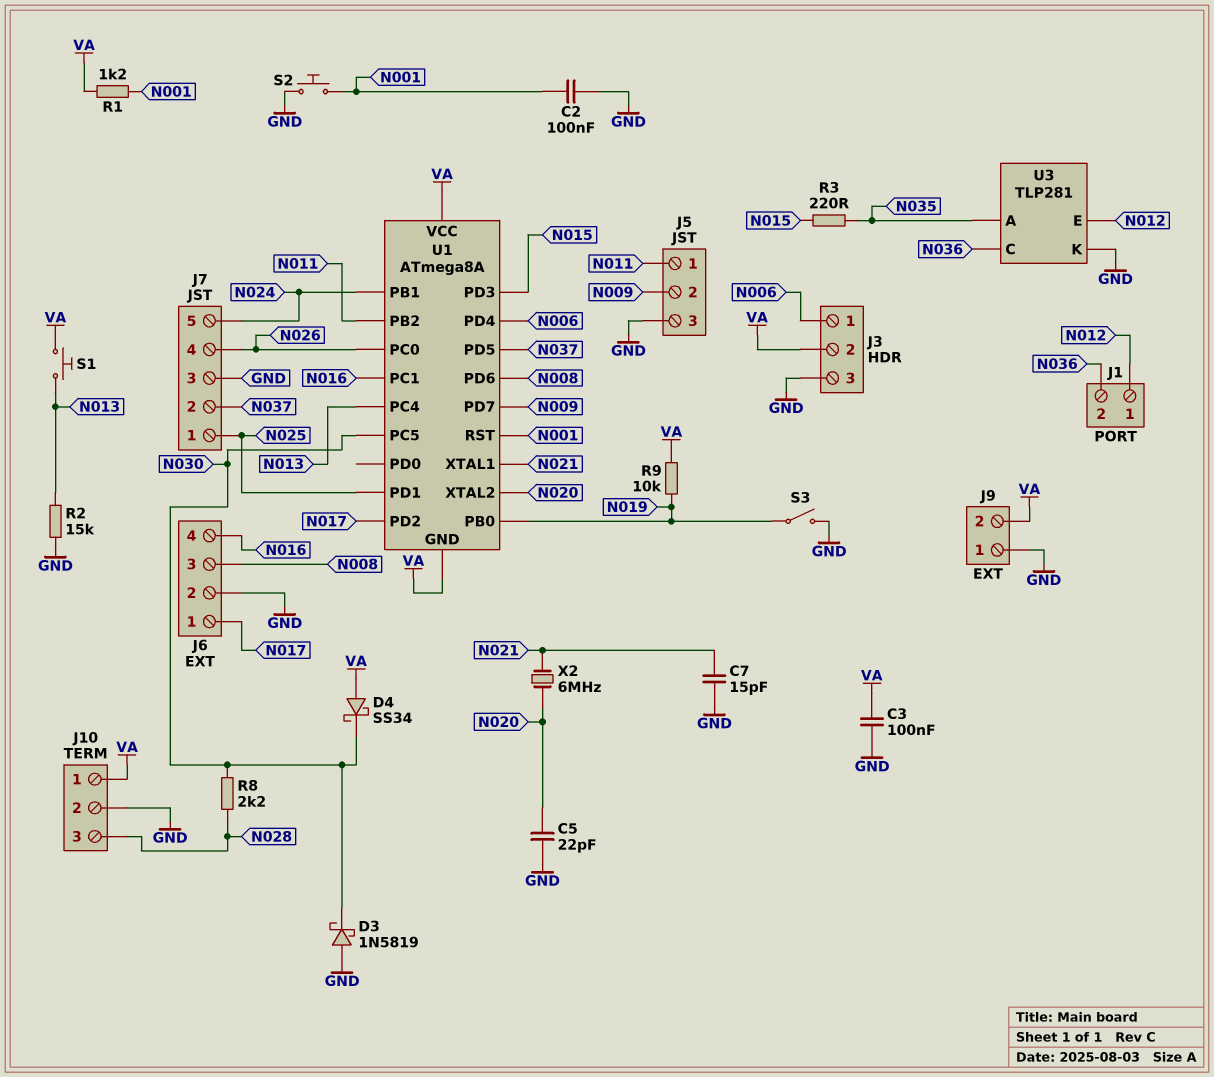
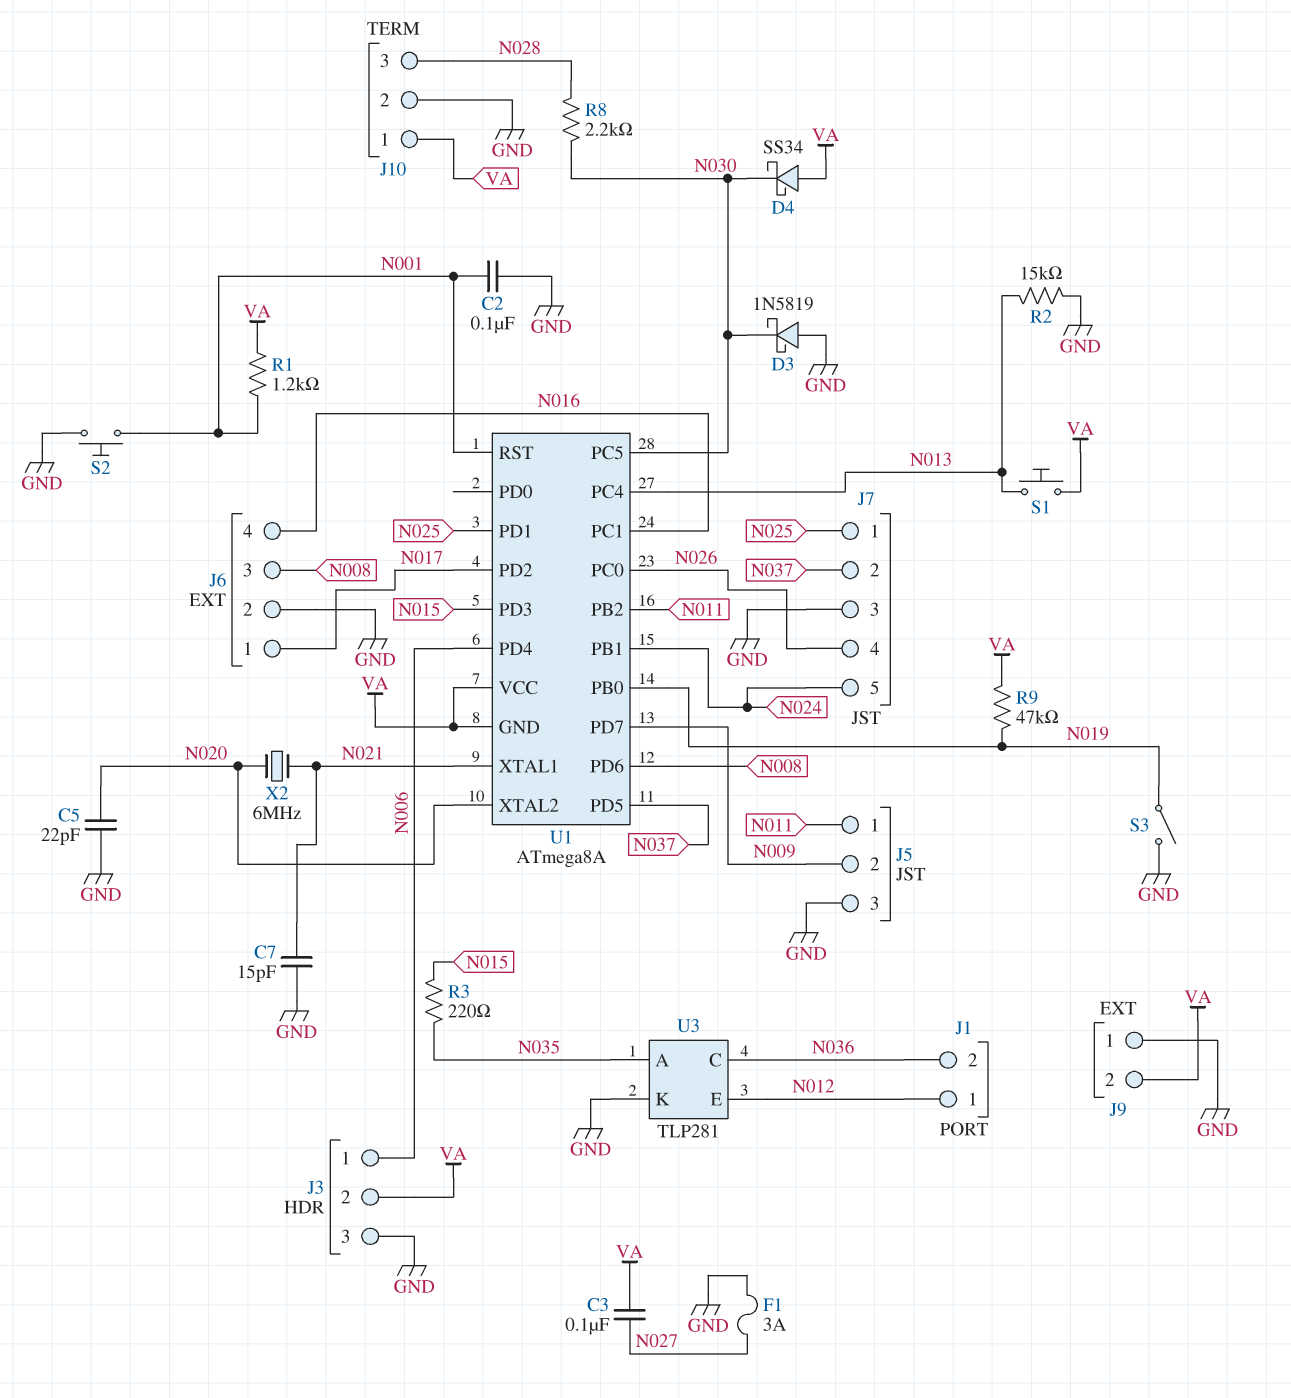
C3: 100nF (GND, VA) -> 100nF (N027, VA)
F1: none -> 3A (GND, N027)
R9: 10k (N019, VA) -> 47k (N019, VA)

